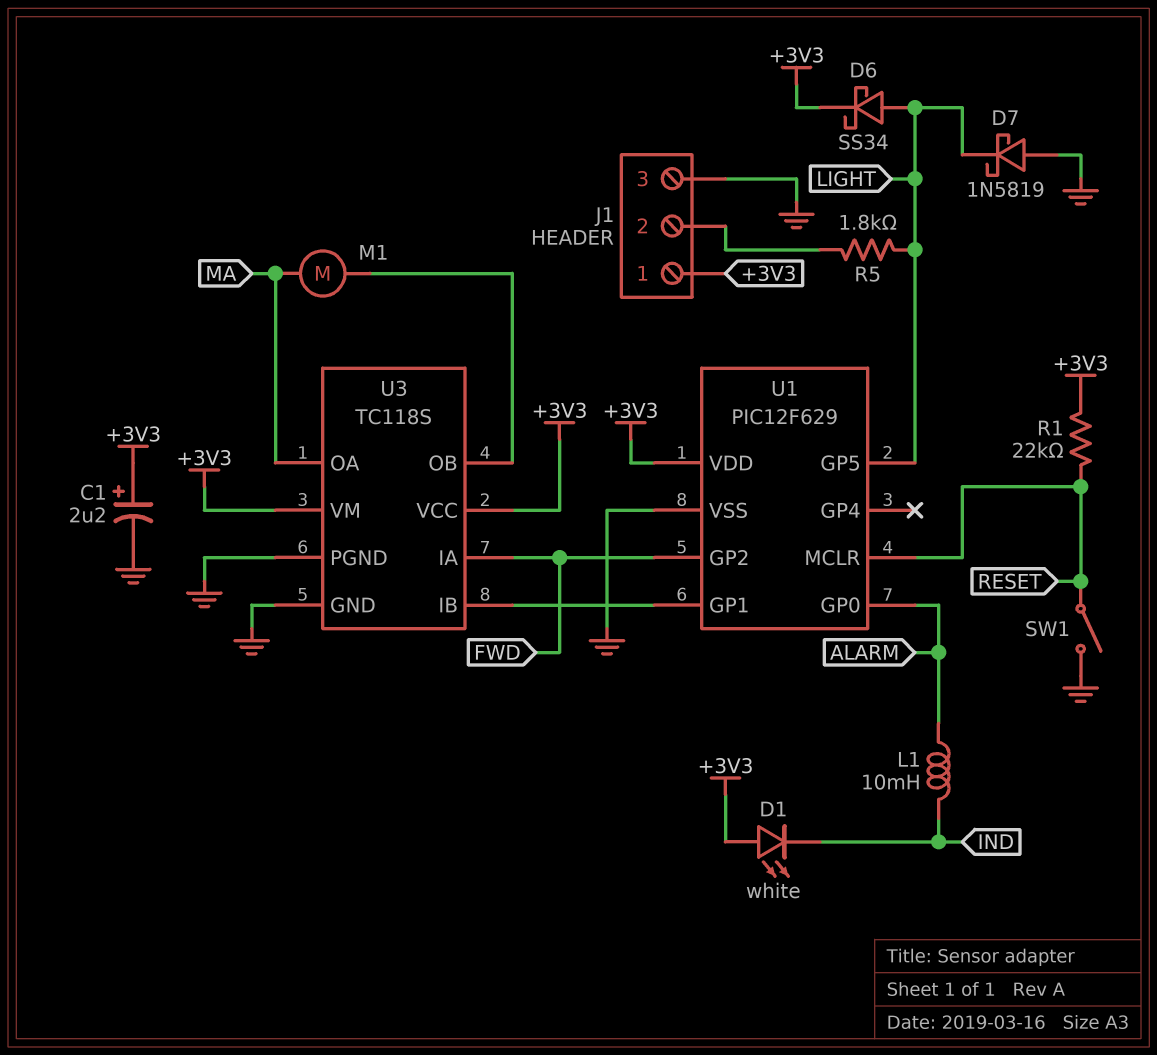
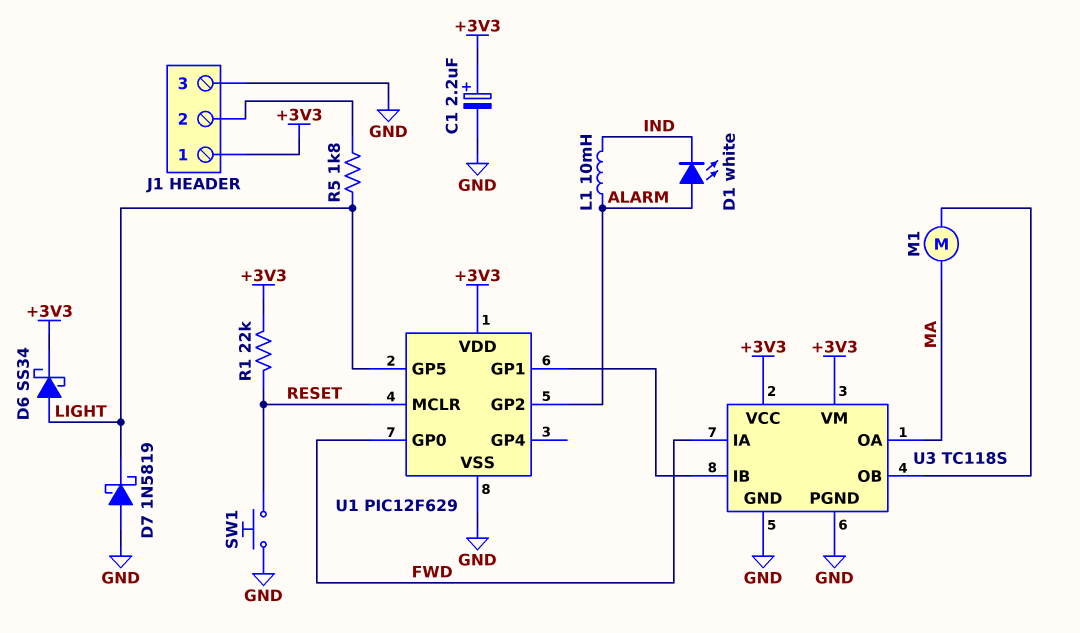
D1: LED white (A +3V3, K IND) -> LED white (A ALARM, K IND)
SW1: switch (GND, RESET) -> button (GND, RESET)
U1 pin GP0: ALARM -> FWD
U1 pin GP2: FWD -> ALARM

